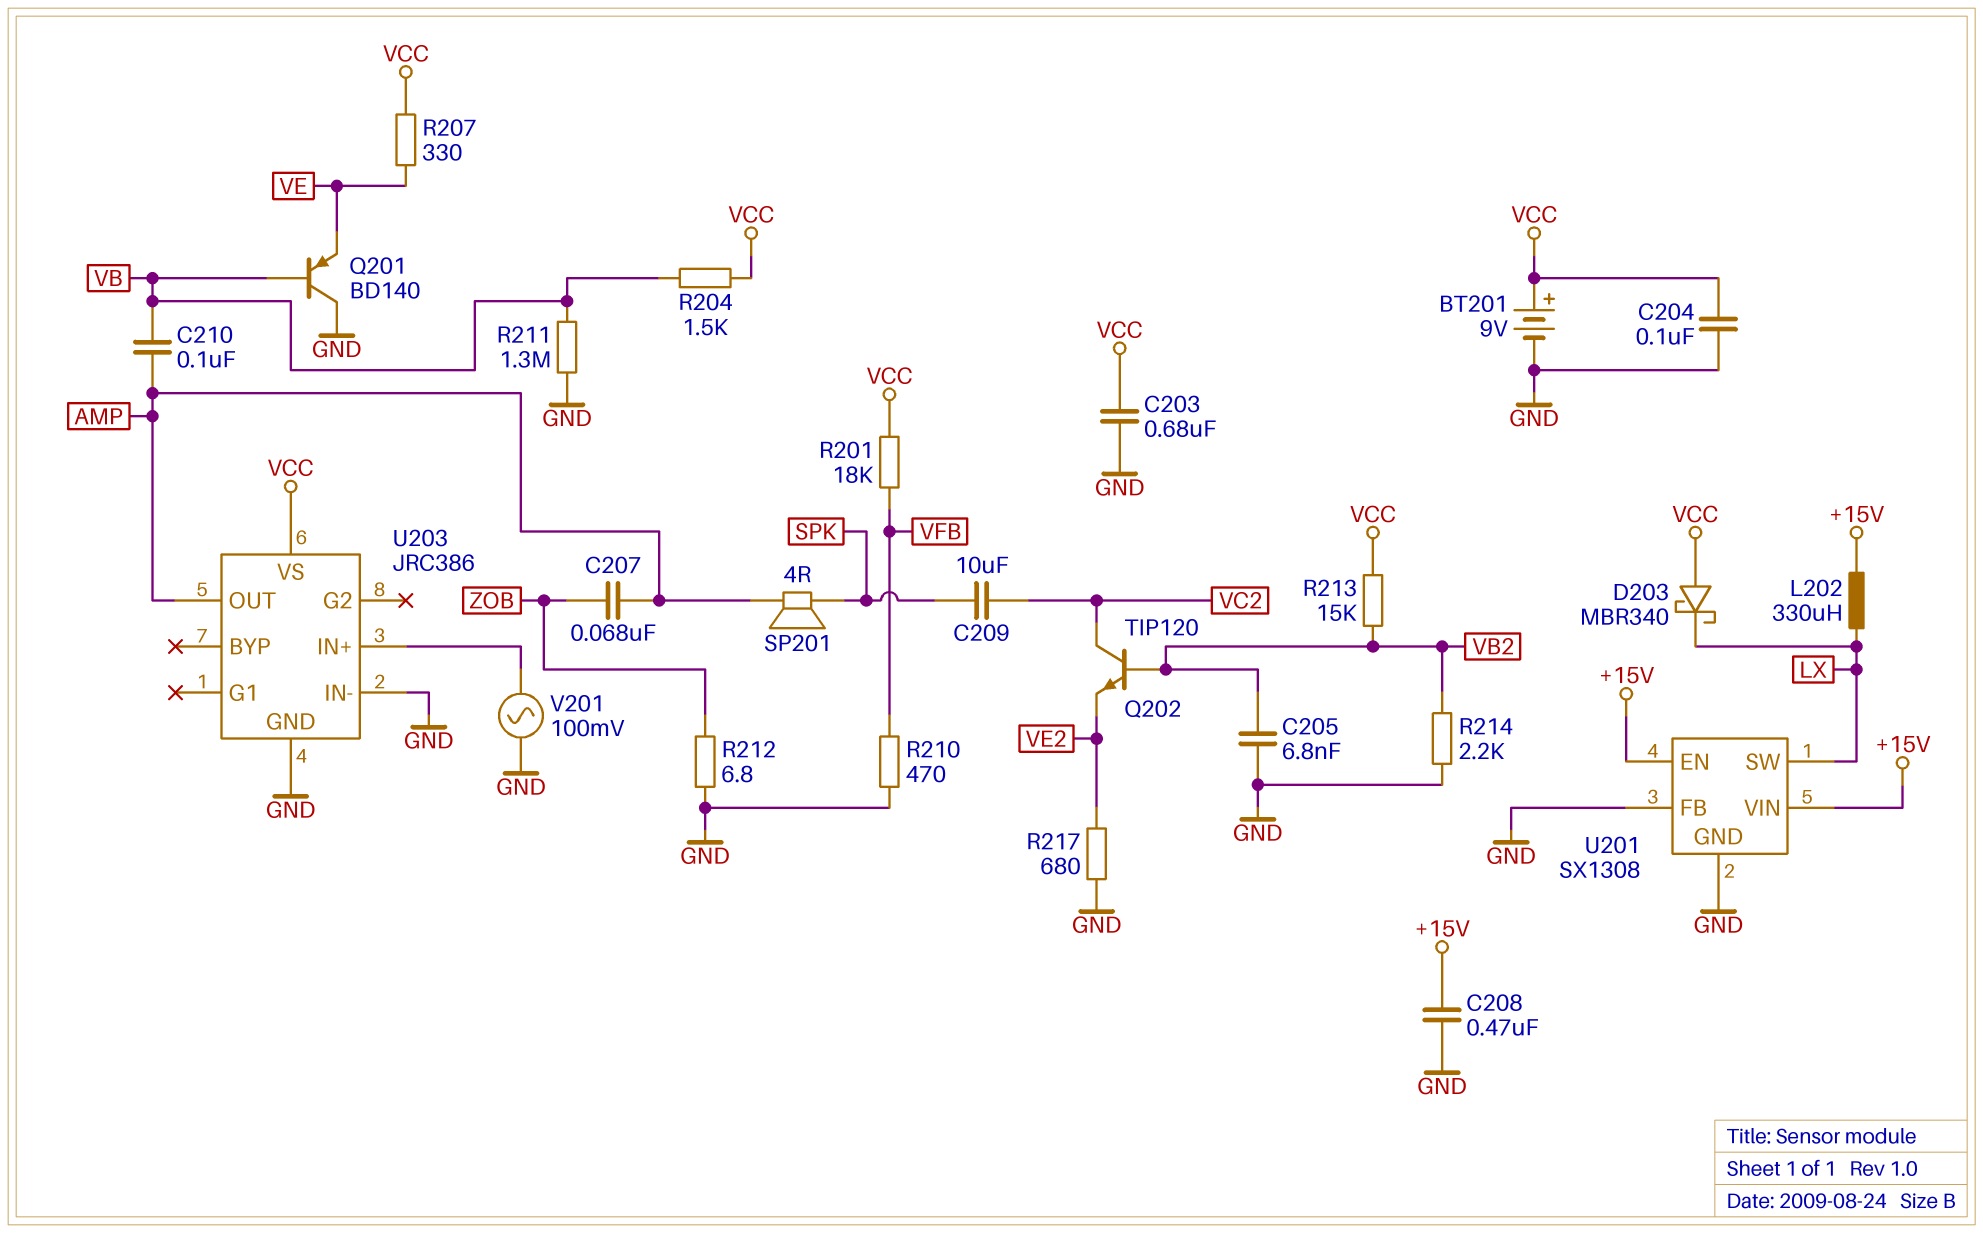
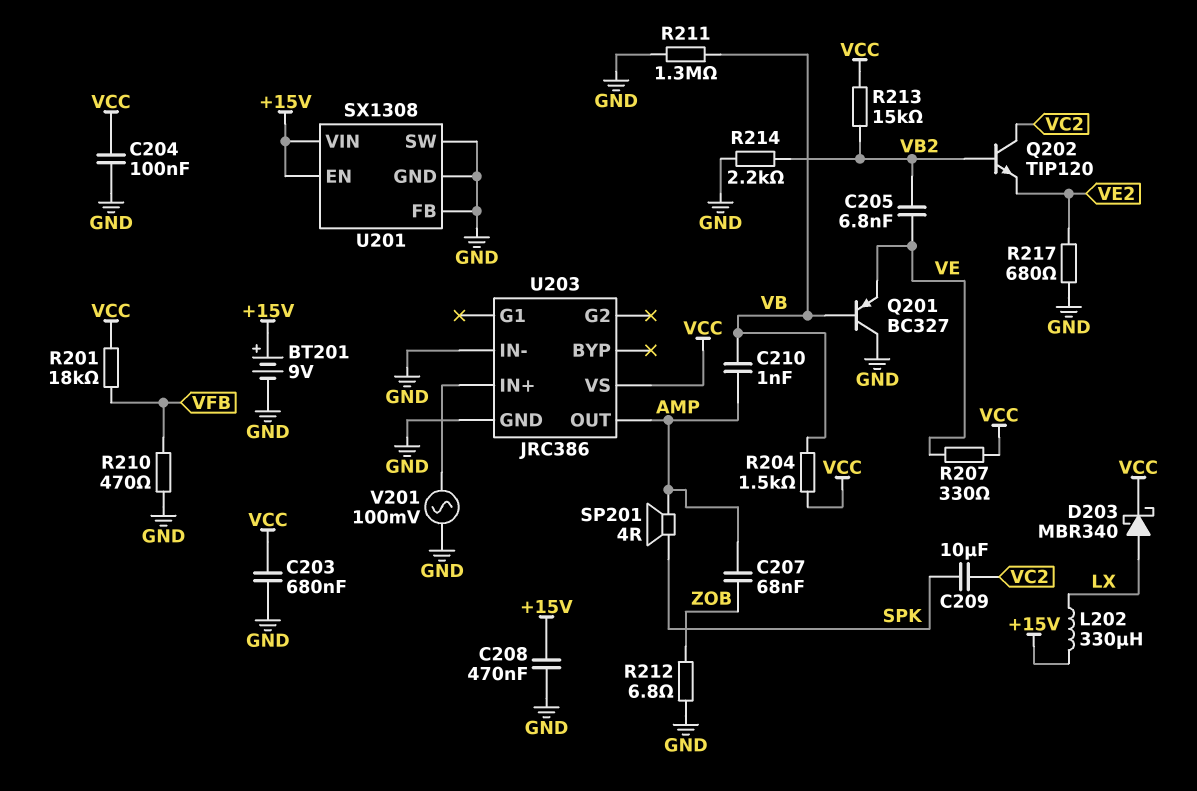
BT201: 9V (plus VCC, minus GND) -> 9V (plus +15V, minus GND)
C205: 6.8nF (GND, VB2) -> 6.8nF (VB2, VE)
C210: 100nF (AMP, VB) -> 1nF (AMP, VB)
D203: schottky MBR340 (A VCC, K LX) -> schottky MBR340 (A LX, K VCC)
Q201: PNP BD140 (B VB, C GND, E VE) -> PNP BC327 (B VB, C GND, E VE)
U201 pin SW: LX -> GND

